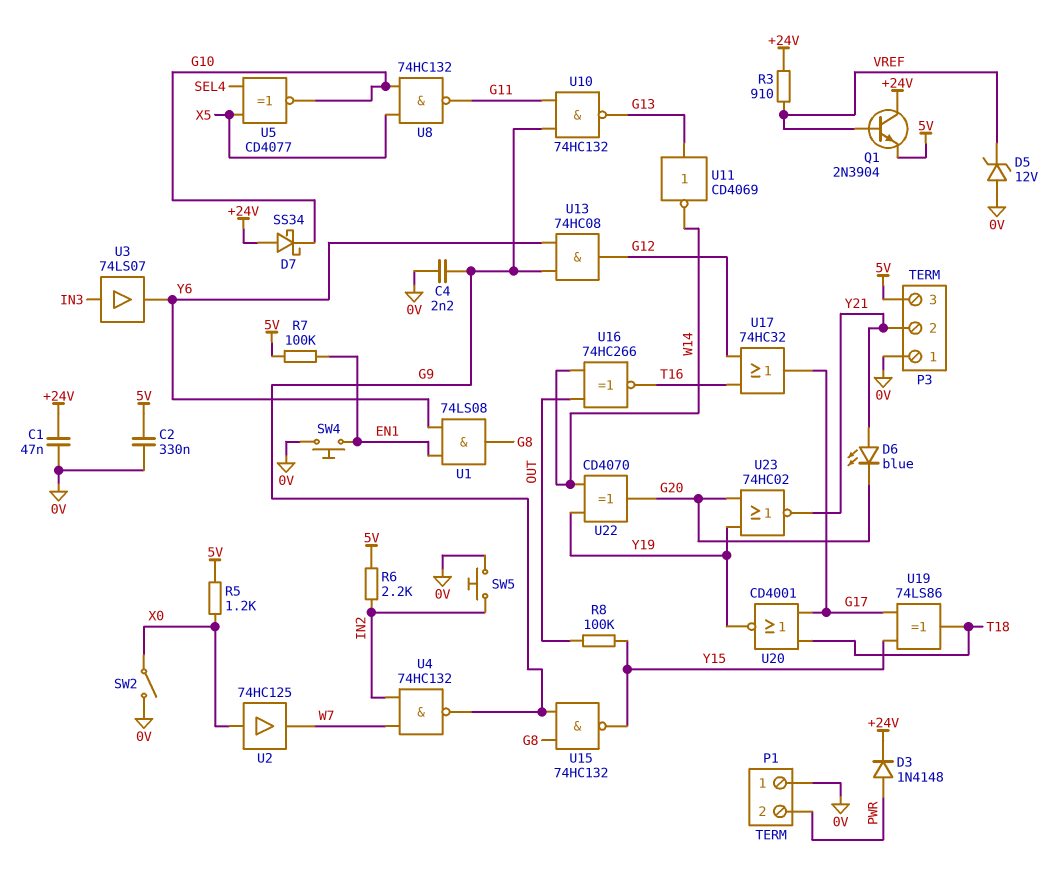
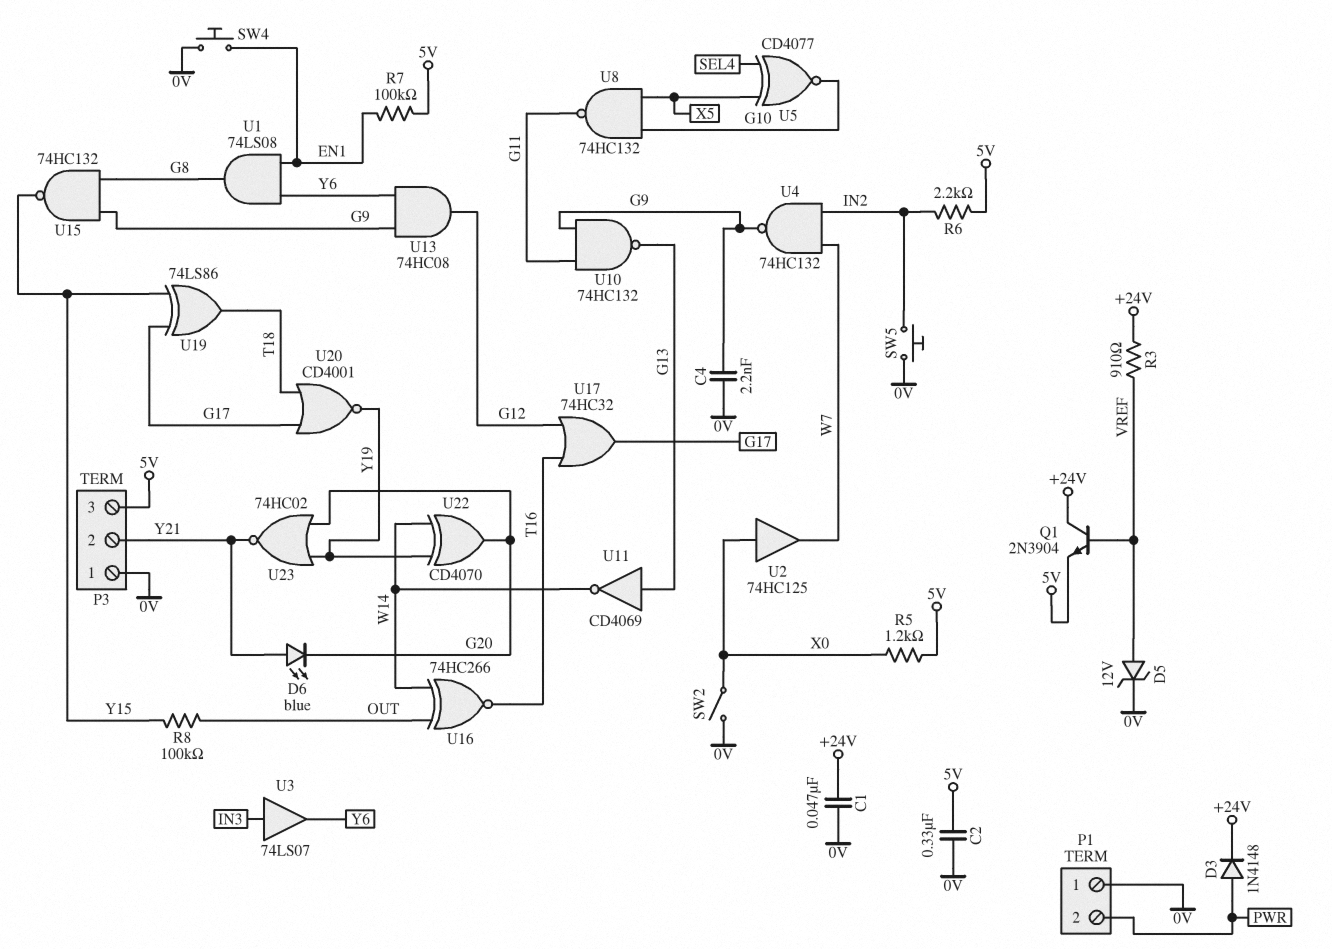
D5: zener 12V (A 0V, K VREF) -> zener 12V (A VREF, K 0V)
D7: schottky SS34 (A +24V, K G10) -> none

